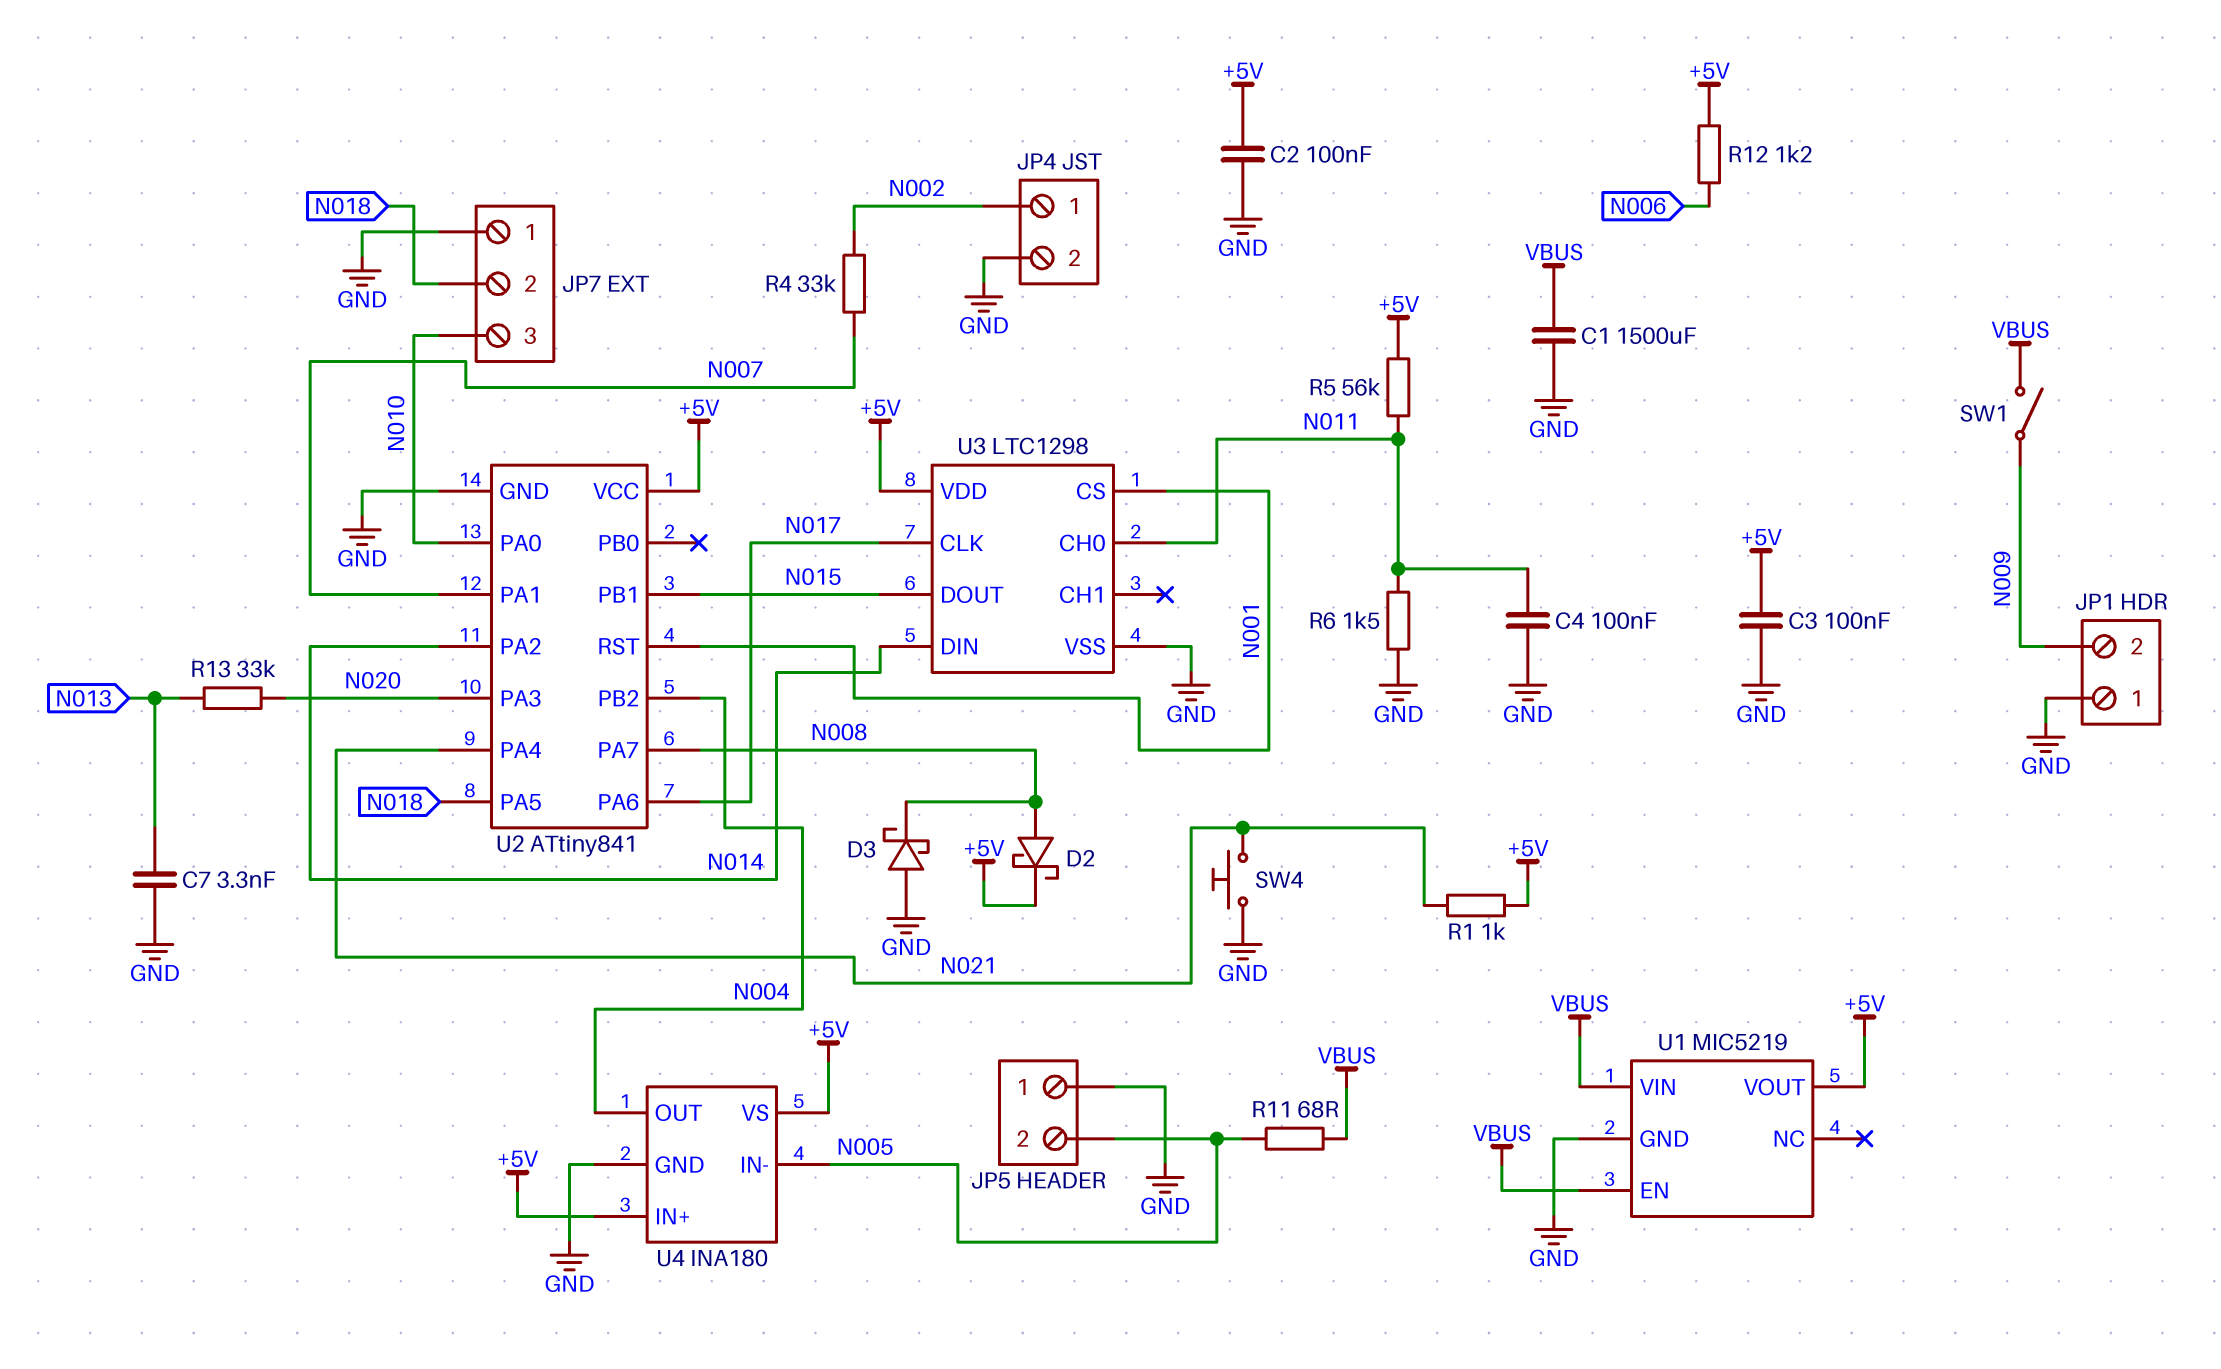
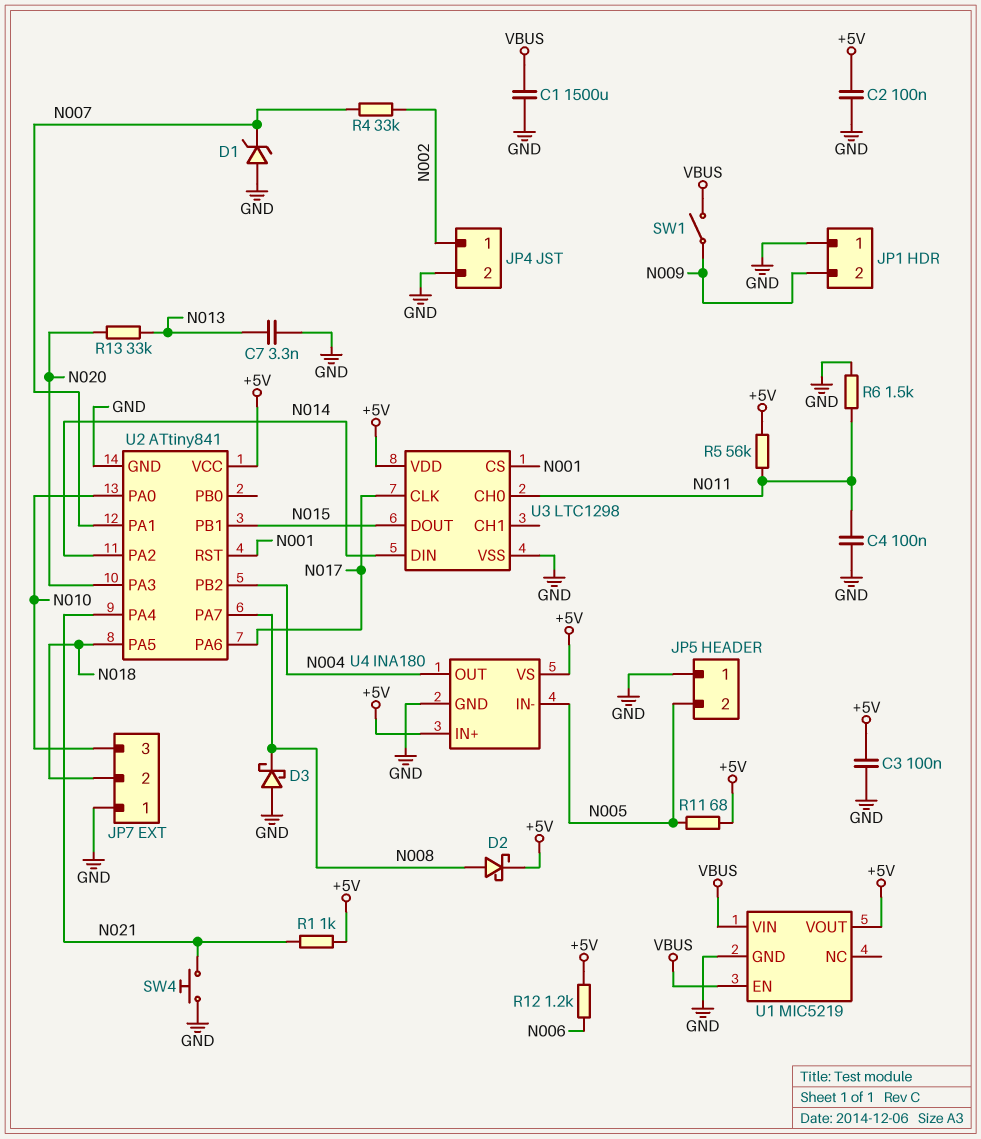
D1: none -> zener (A GND, K N007)
R11: 68 (N005, VBUS) -> 68 (+5V, N005)

